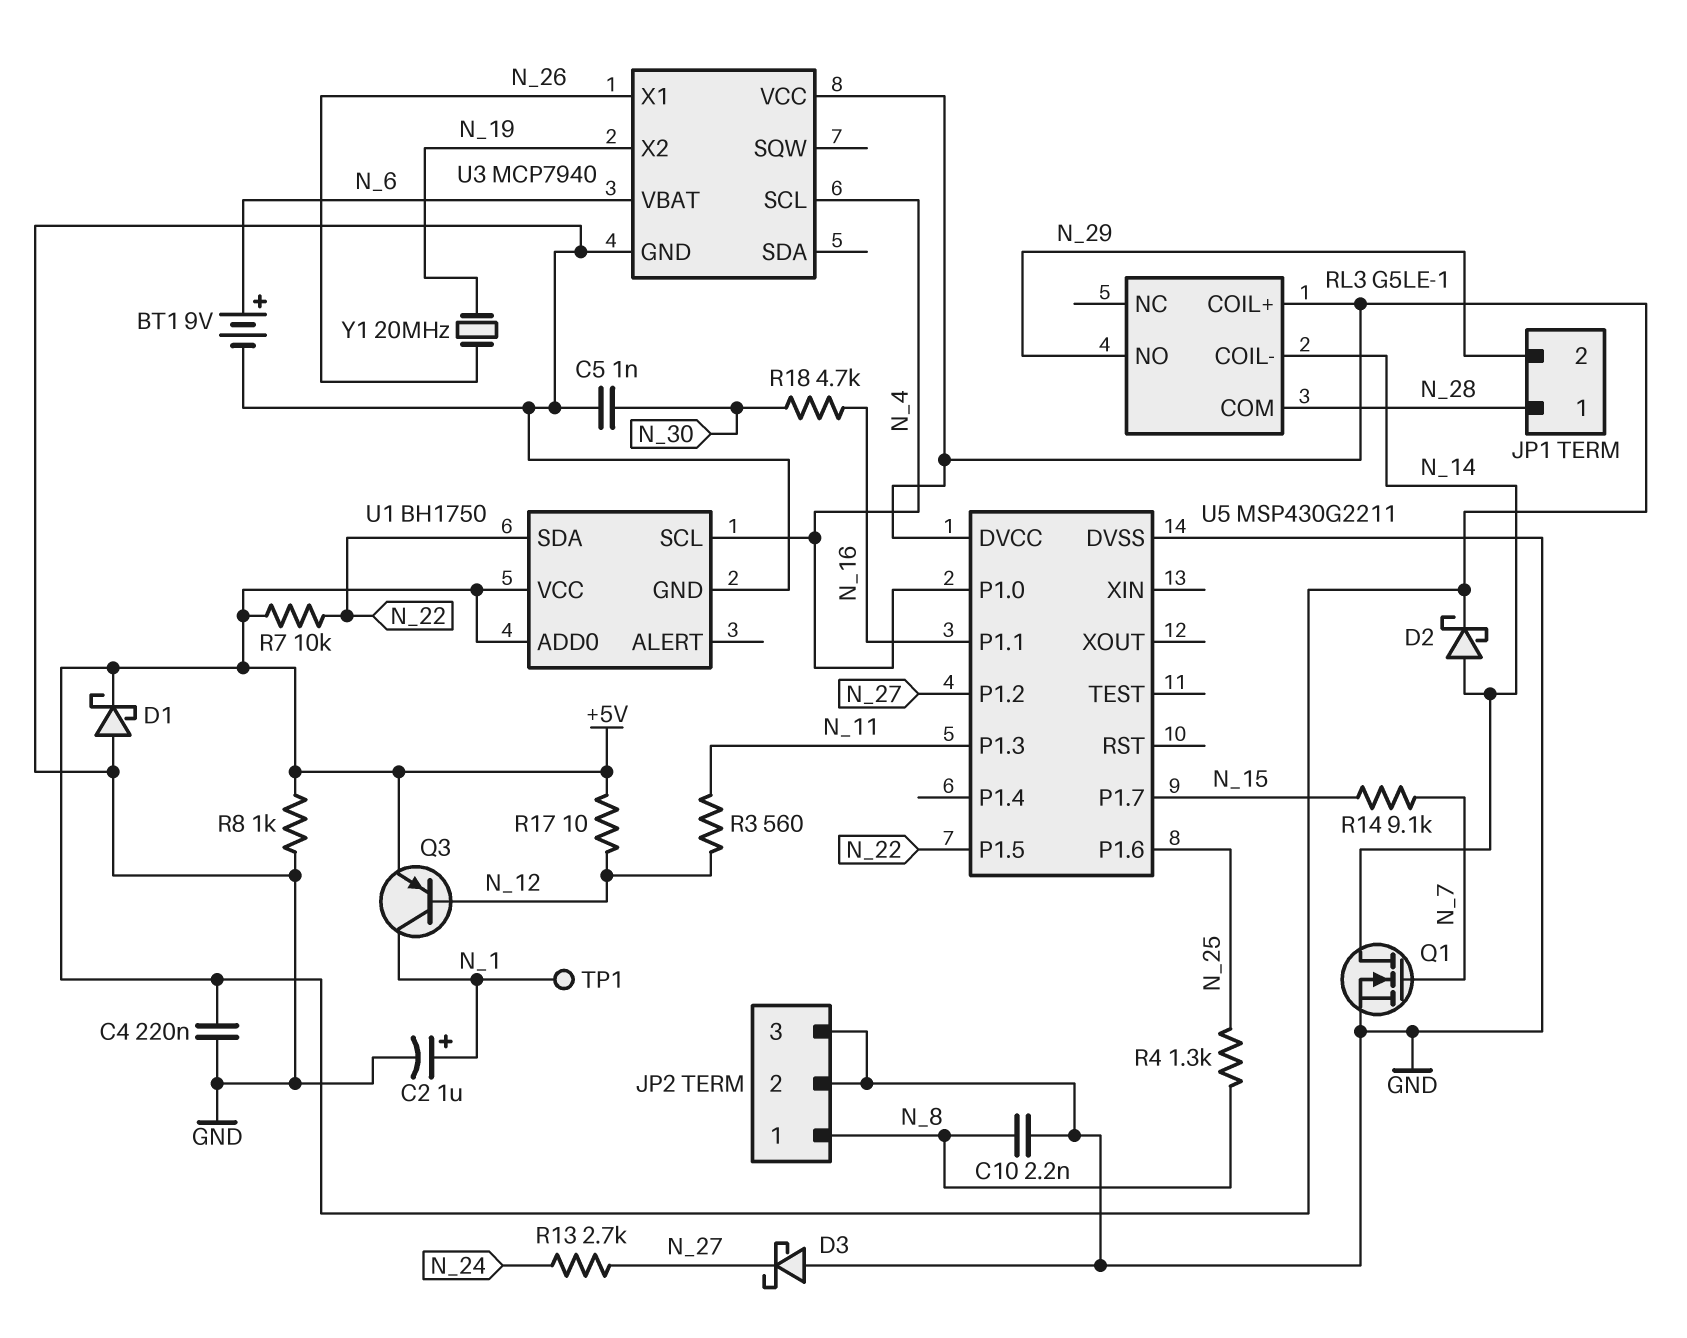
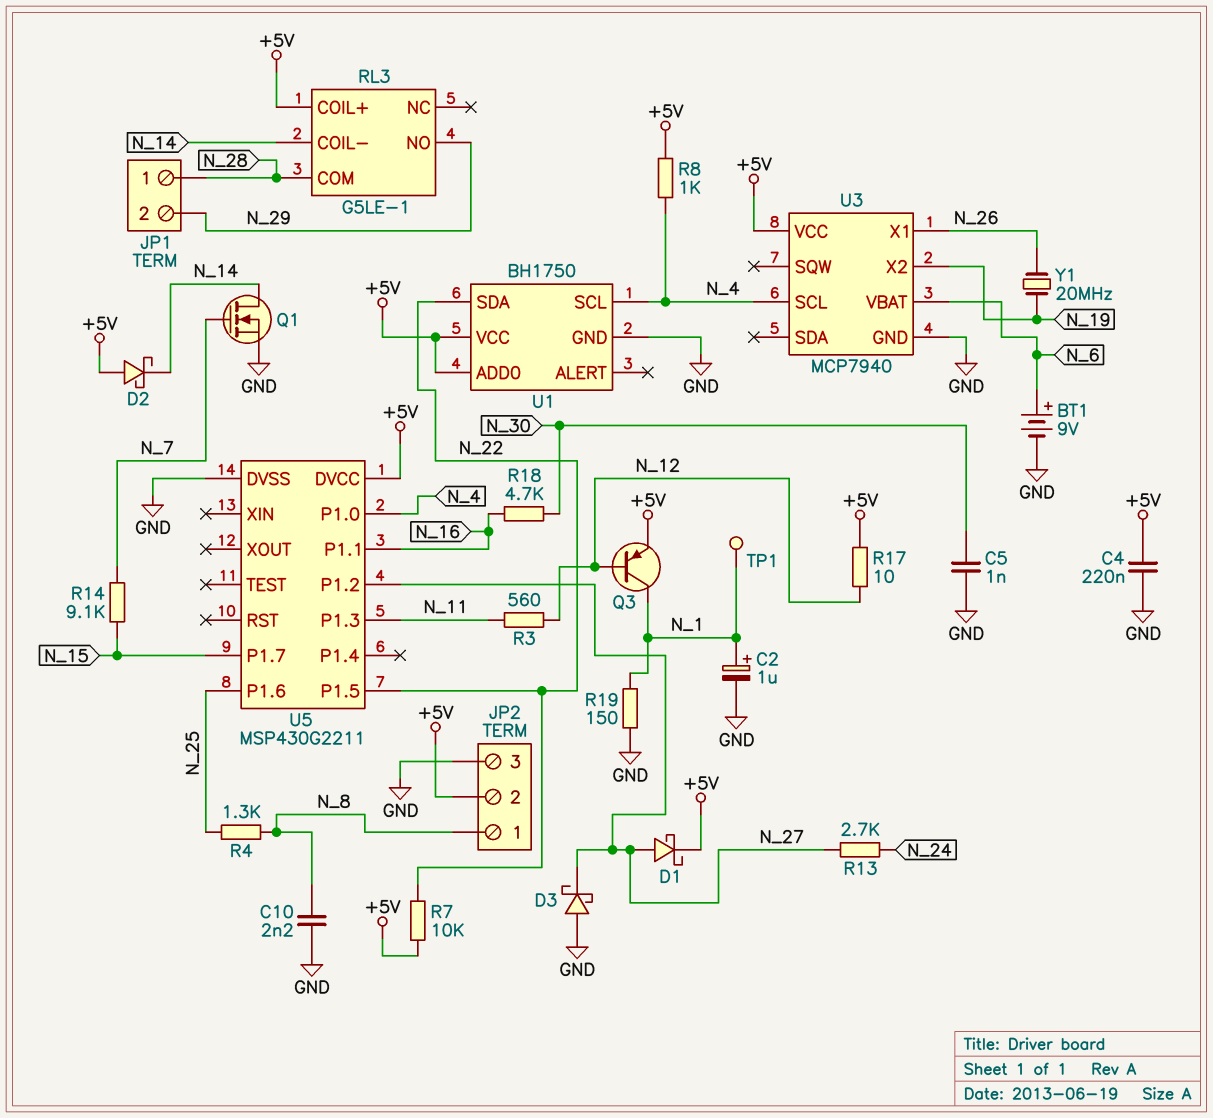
D1: schottky (A GND, K +5V) -> schottky (A N_27, K +5V)
D2: schottky (A N_14, K +5V) -> schottky (A +5V, K N_14)
JP2 pin 2: GND -> +5V
R8: 1k (+5V, GND) -> 1k (+5V, N_4)
R19: none -> 150 (GND, N_1)

